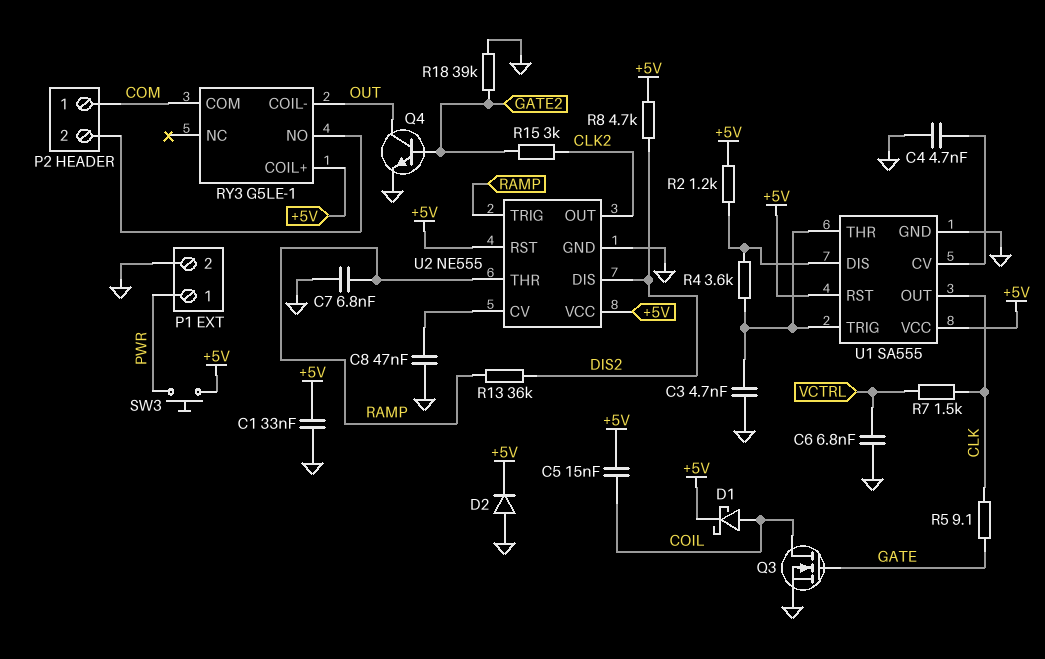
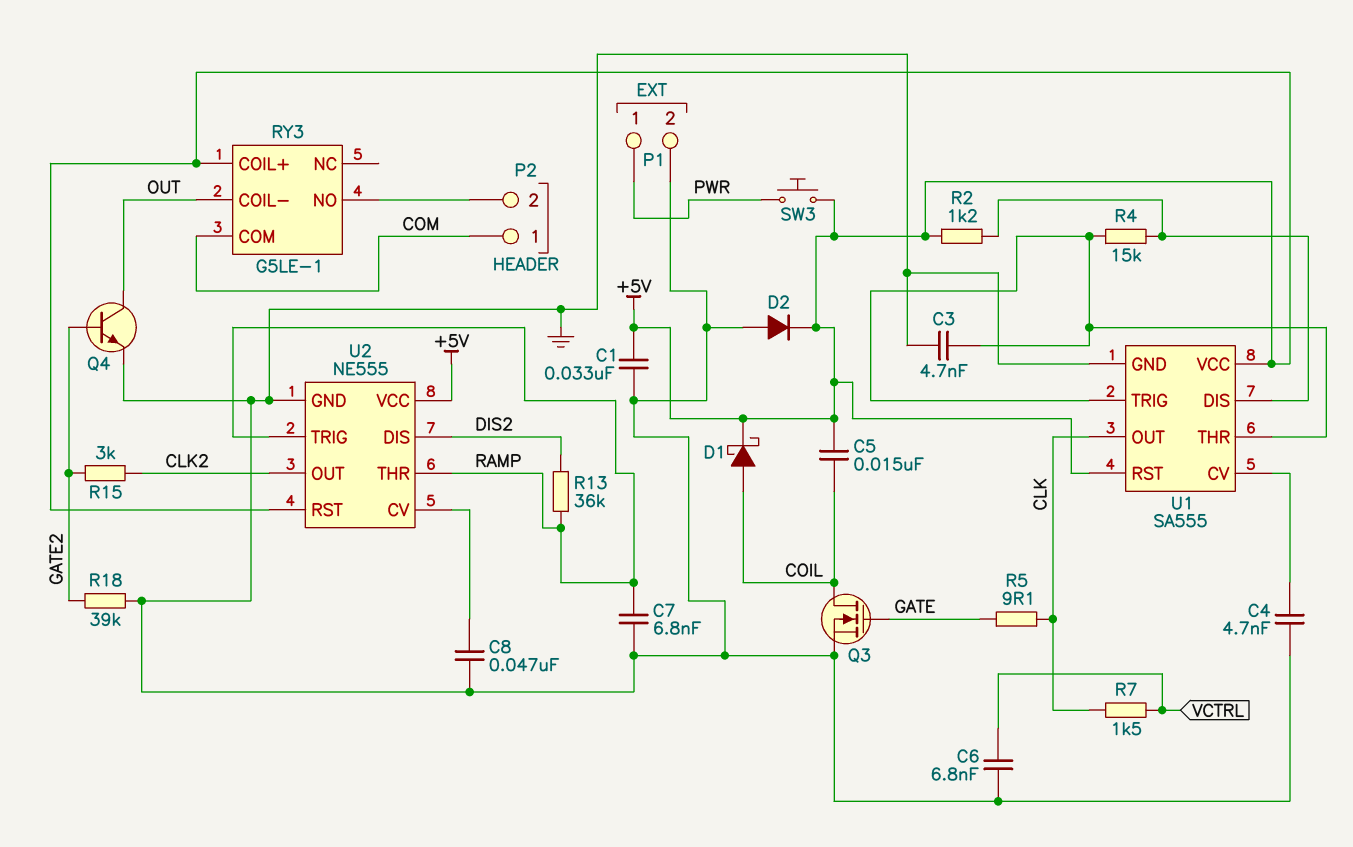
R4: 3.6k (U1/DIS, U1/THR) -> 15k (U1/DIS, U1/THR)
R8: 4.7k (+5V, DIS2) -> none

